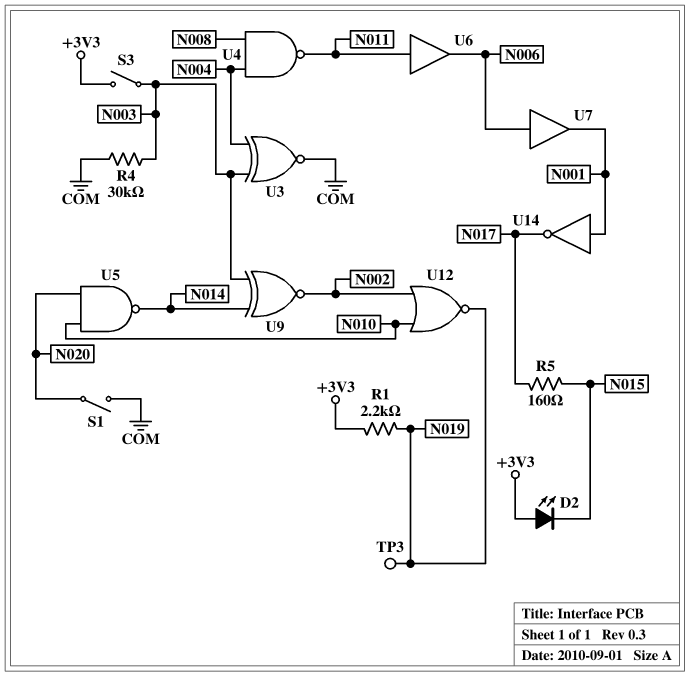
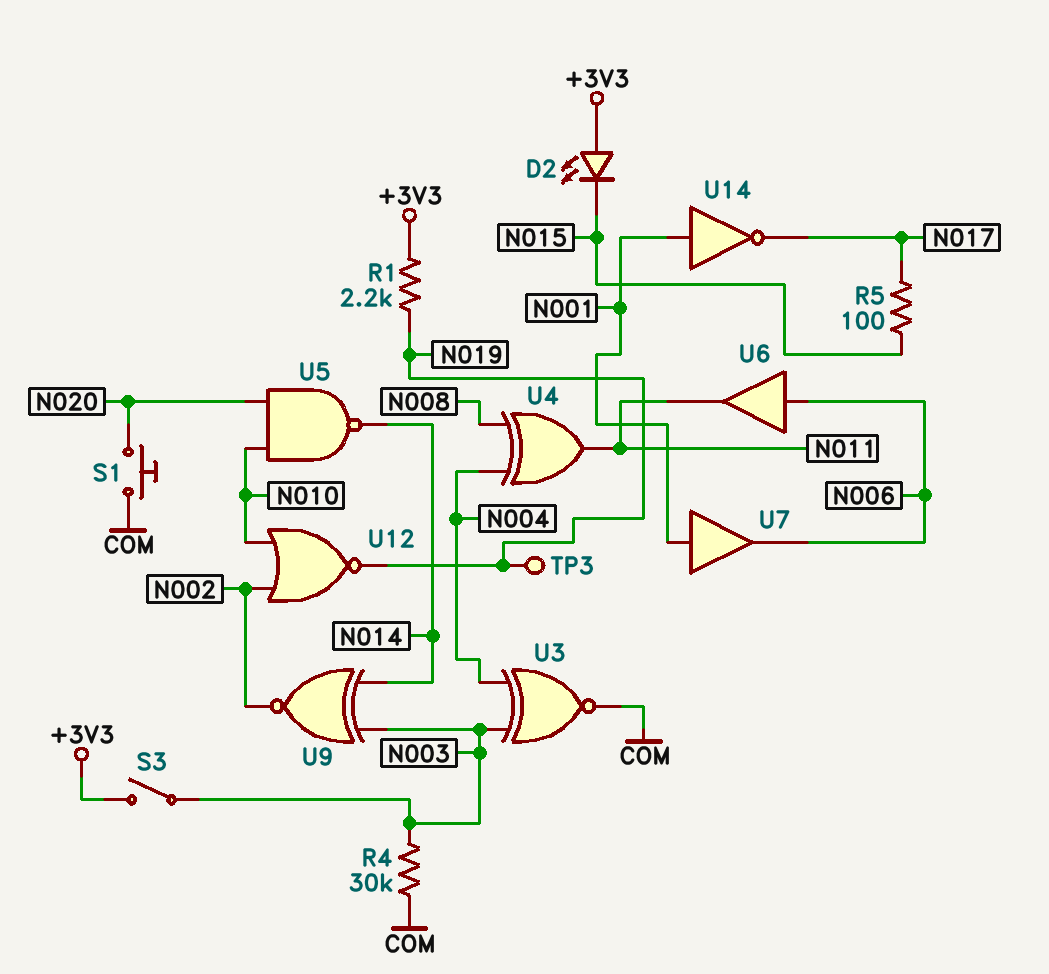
R5: 160 (N015, N017) -> 100 (N015, N017)
S1: switch (COM, N020) -> button (COM, N020)
U4: NAND (in N004, in N008, out N011) -> XOR (in N004, in N008, out N011)
U6: buffer (in N011, out N006) -> buffer (in N006, out N011)
U7: buffer (in N006, out N001) -> buffer (in N001, out N006)

